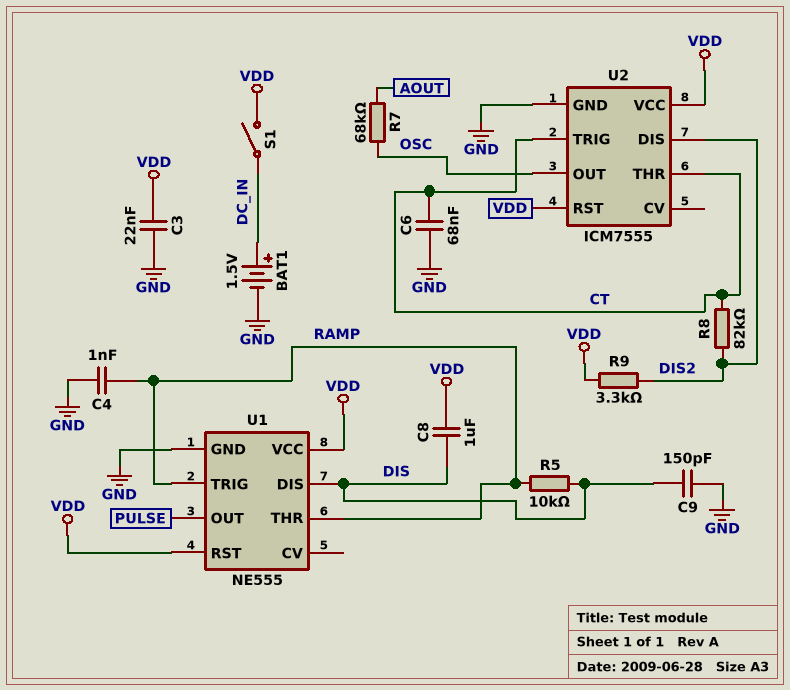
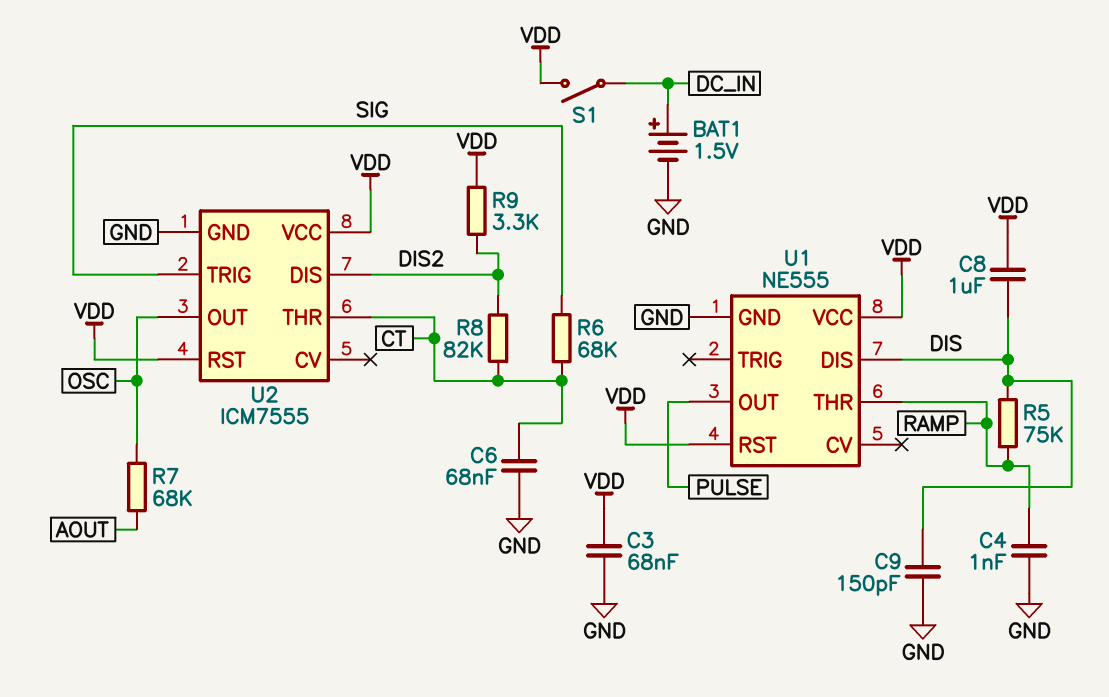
C3: 22nF (GND, VDD) -> 68nF (GND, VDD)
R5: 10k (DIS, RAMP) -> 75k (DIS, RAMP)
R6: none -> 68k (CT, SIG)
U1 pin TRIG: RAMP -> none
U2 pin TRIG: CT -> SIG

